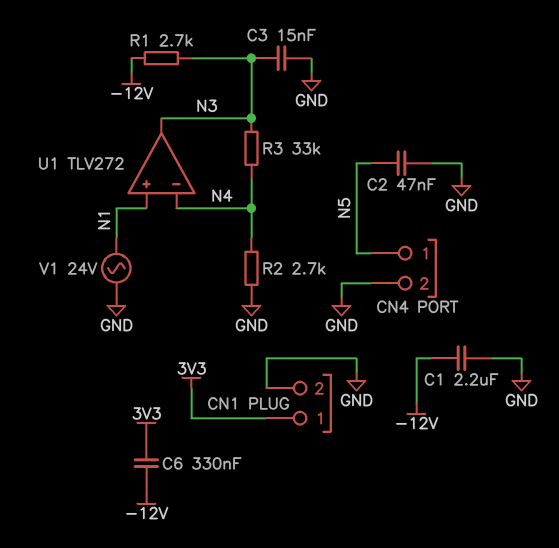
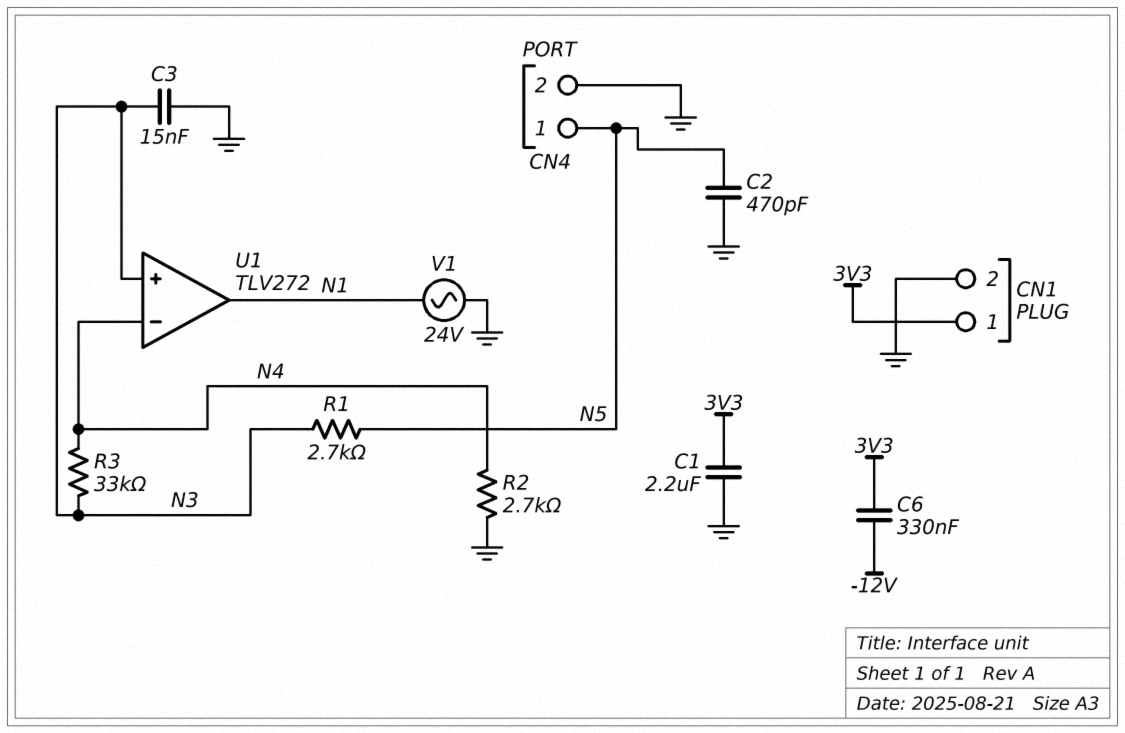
C1: 2.2uF (-12V, GND) -> 2.2uF (3V3, GND)
C2: 47nF (GND, N5) -> 470pF (GND, N5)
R1: 2.7k (-12V, N3) -> 2.7k (N3, N5)
U1 pin in+: N1 -> N3
U1 pin out: N3 -> N1

